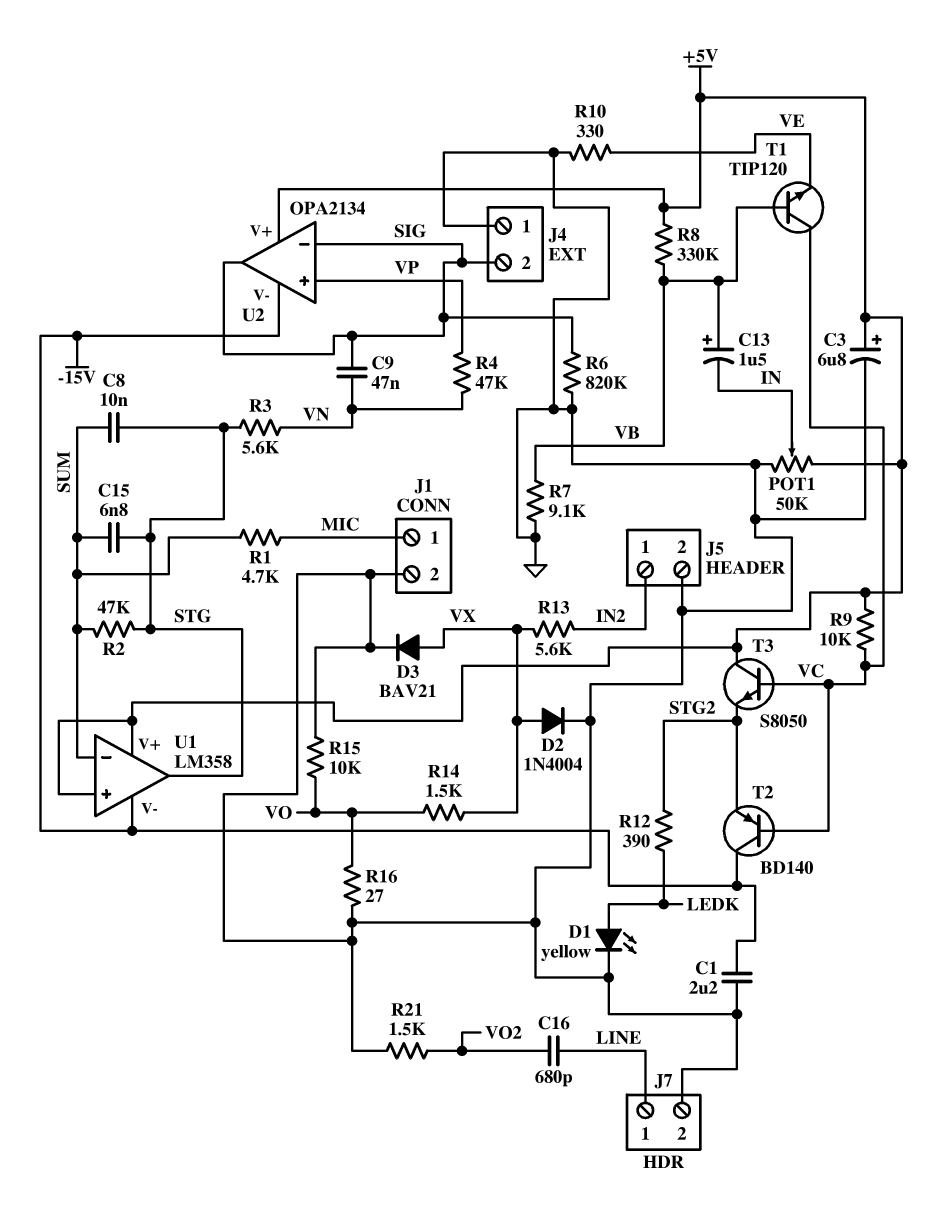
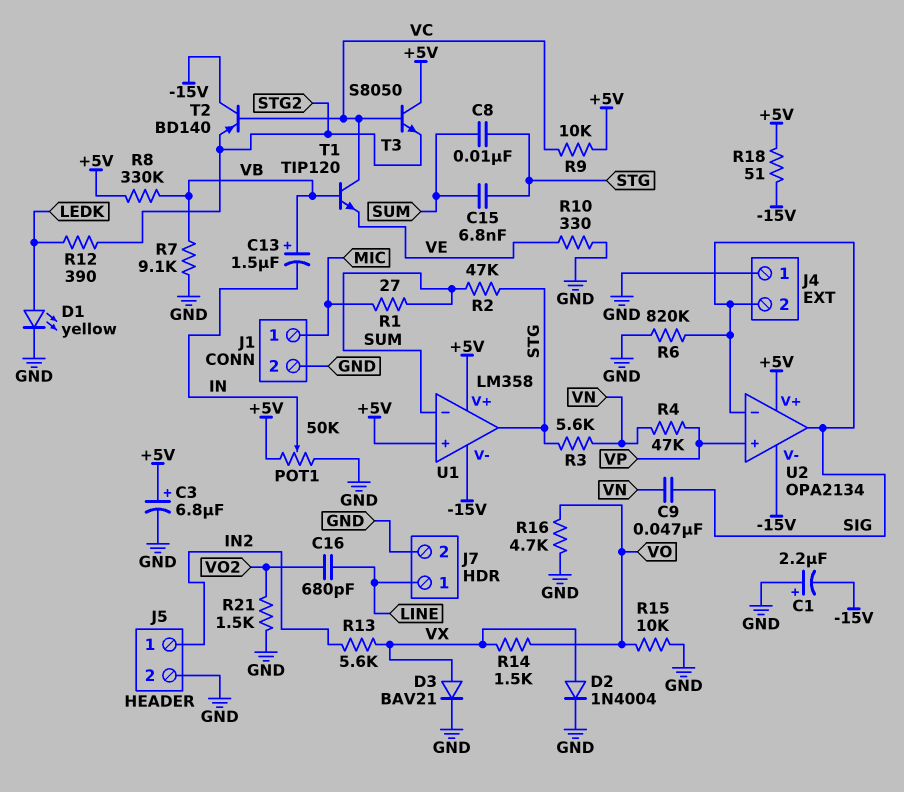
C1: 2.2uF (-15V, GND) -> 2.2uF (plus GND, minus -15V)
R1: 4.7k (MIC, SUM) -> 27 (MIC, SUM)
R16: 27 (GND, VO) -> 4.7k (GND, VO)
R18: none -> 51 (+5V, -15V)

